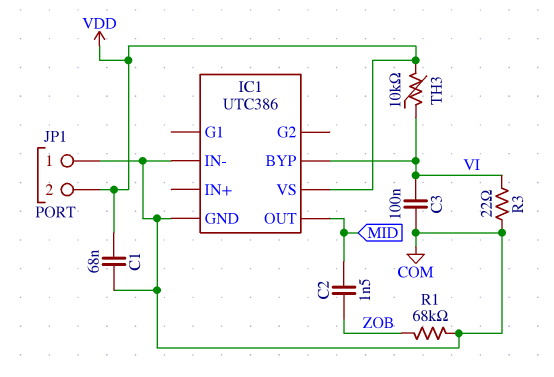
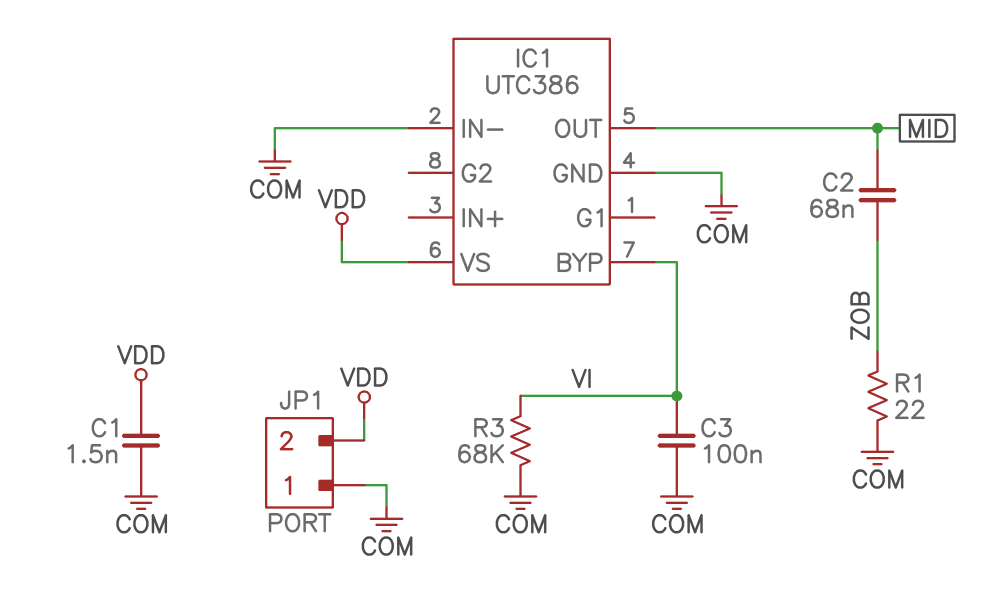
C1: 68nF (COM, VDD) -> 1.5nF (COM, VDD)
C2: 1.5nF (MID, ZOB) -> 68nF (MID, ZOB)
R1: 68k (COM, ZOB) -> 22 (COM, ZOB)
R3: 22 (COM, VI) -> 68k (COM, VI)
TH3: 10k (VDD, VI) -> none

